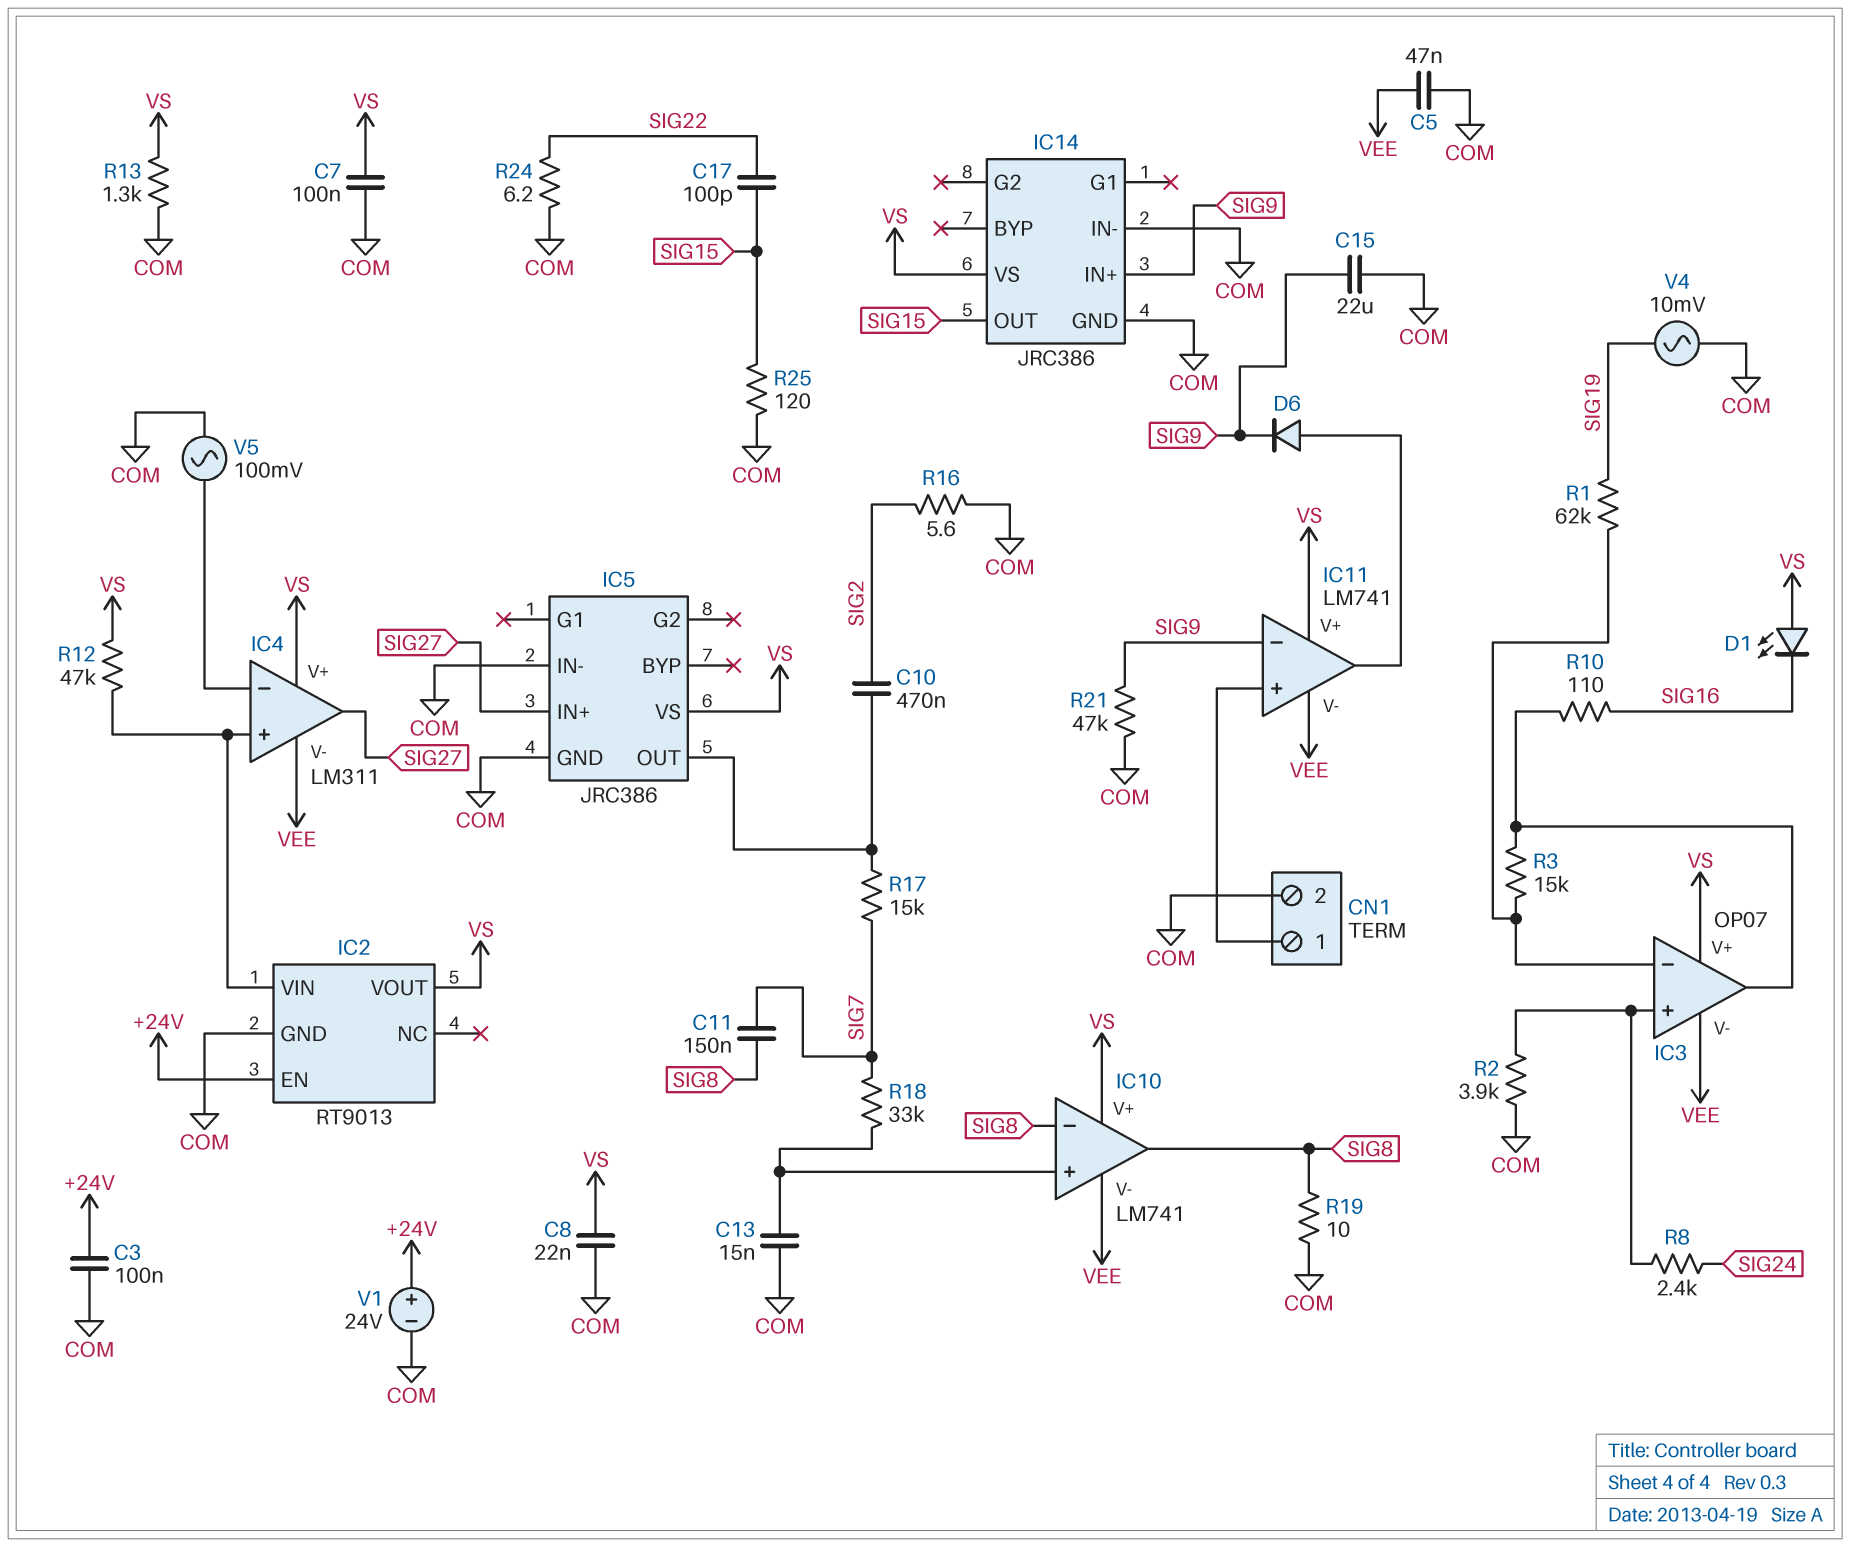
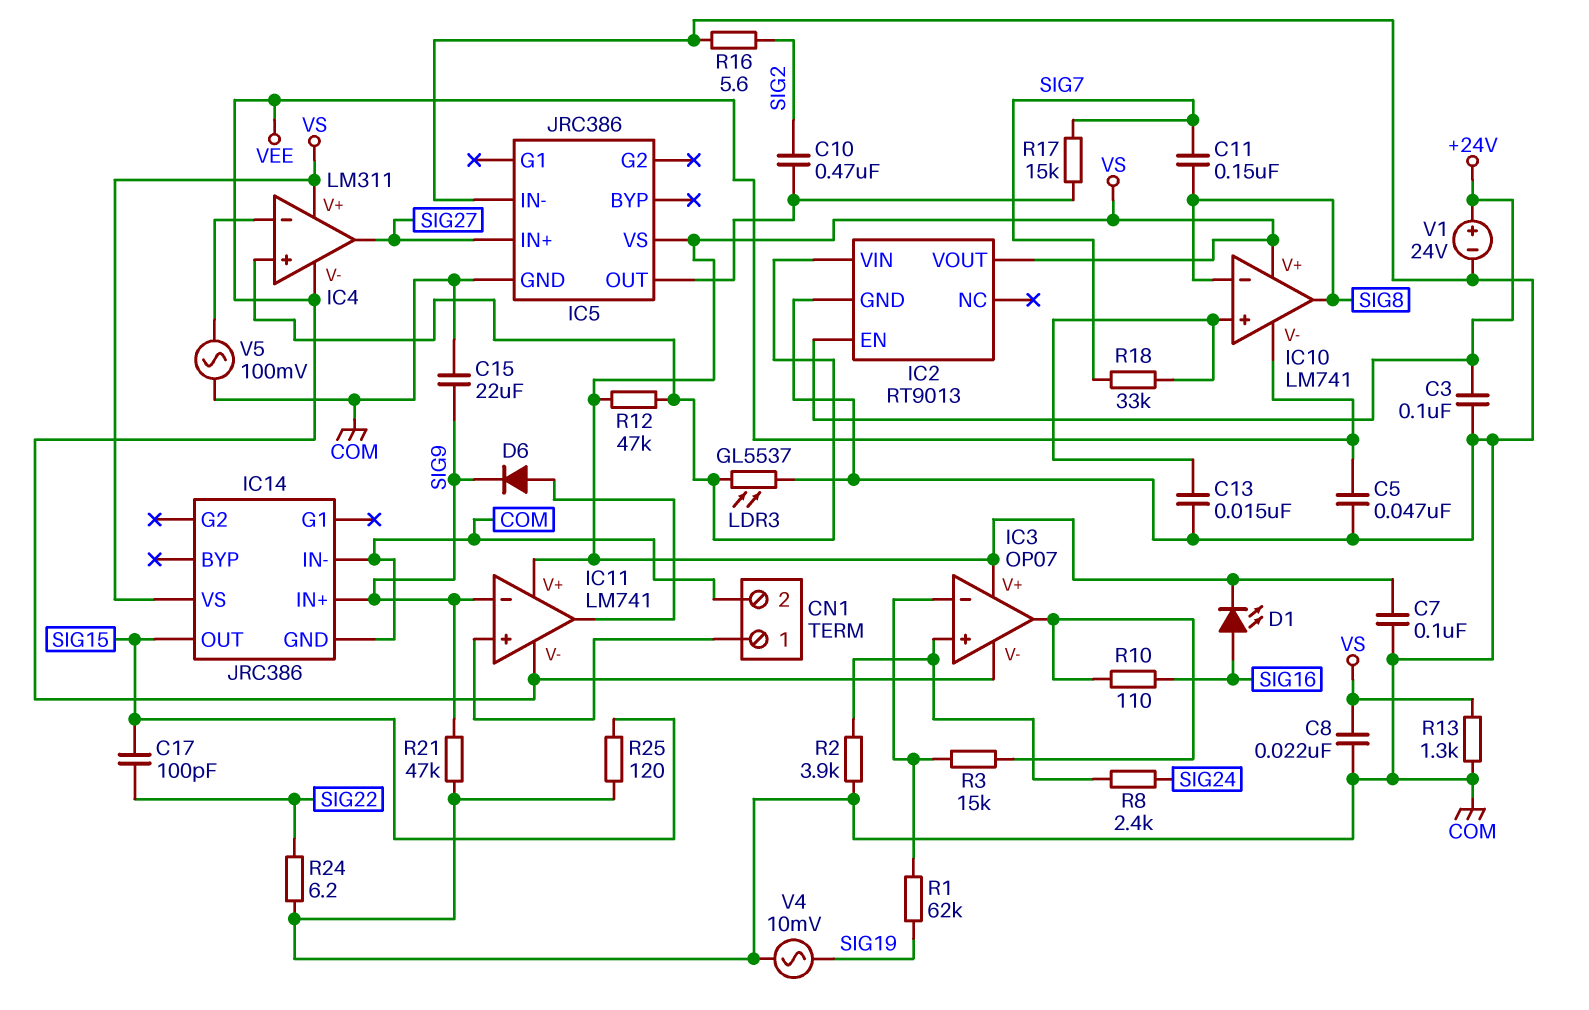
D1: LED (A VS, K SIG16) -> LED (A SIG16, K VS)
LDR3: none -> GL5537 (COM, IC2/VIN)
R19: 10 (COM, SIG8) -> none

